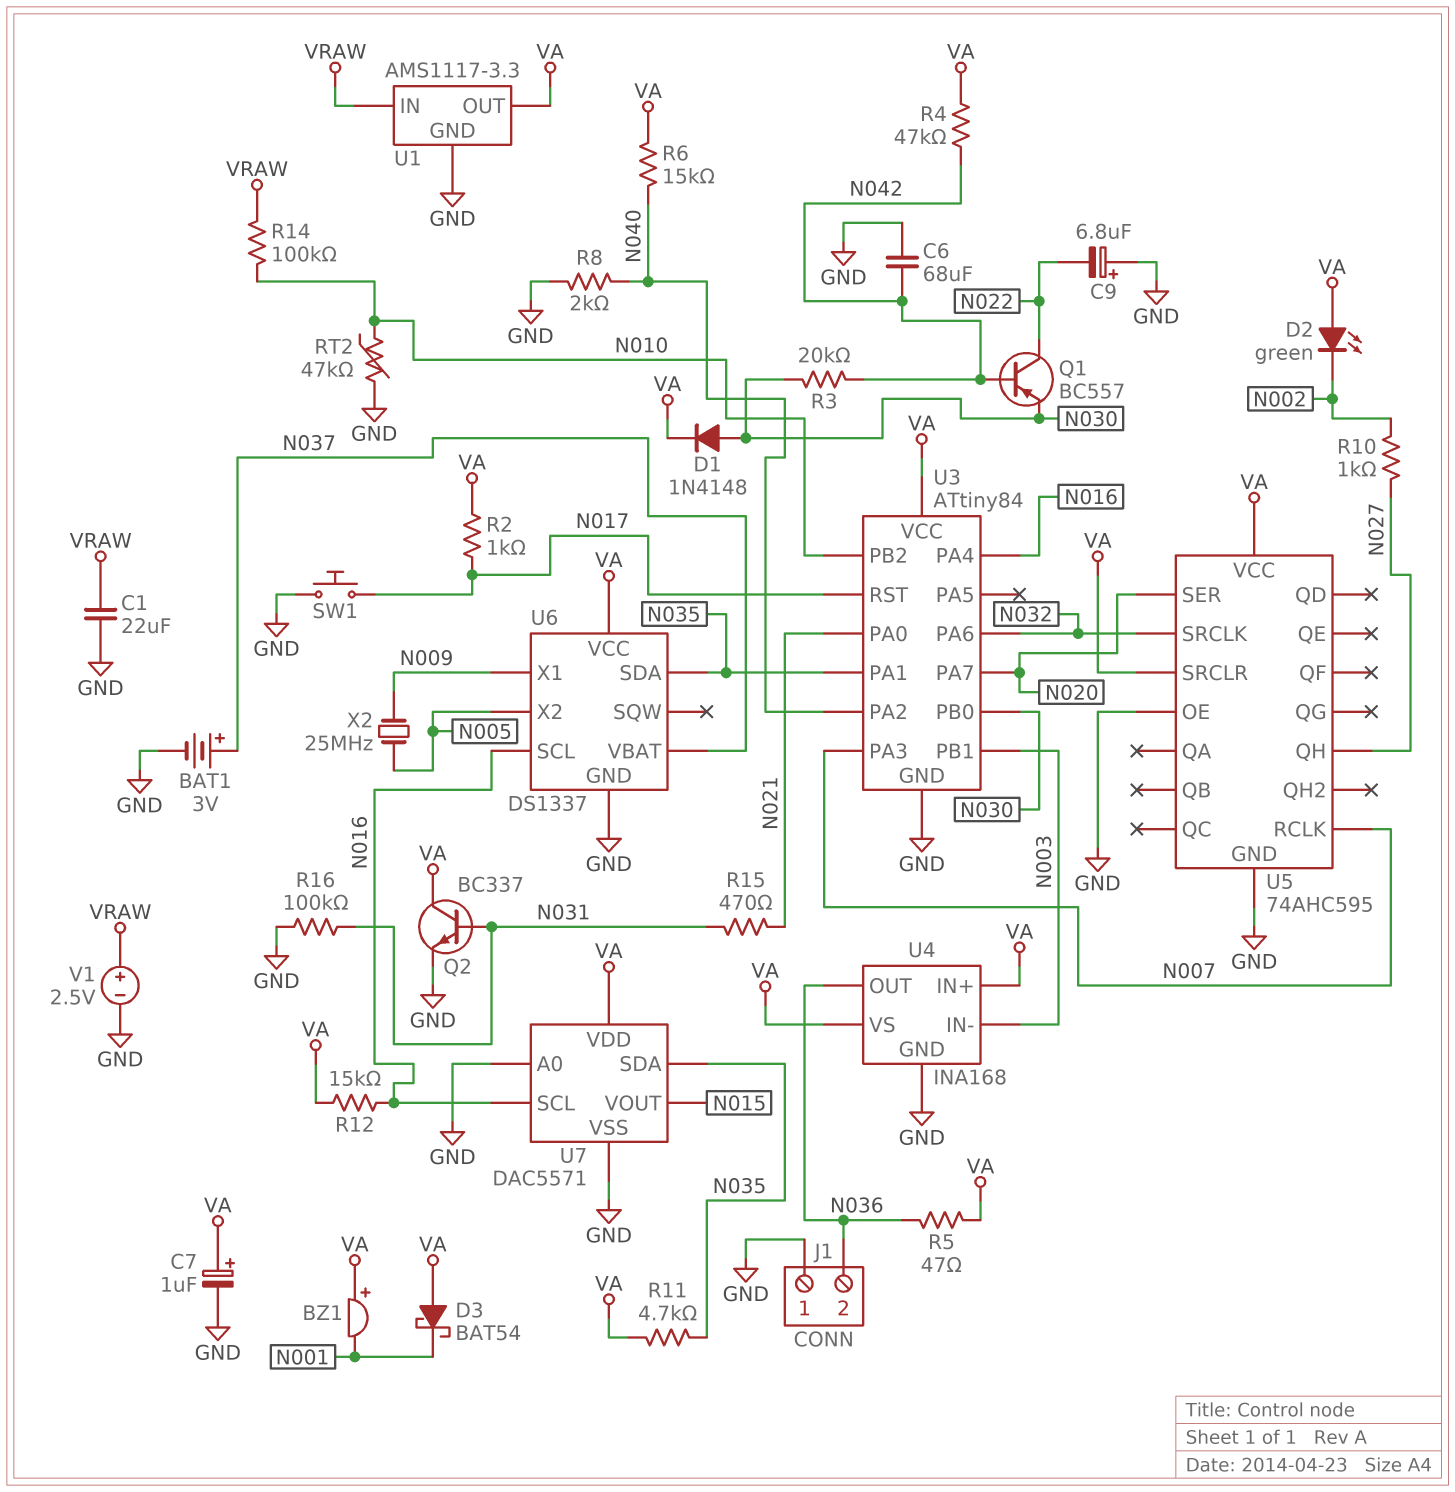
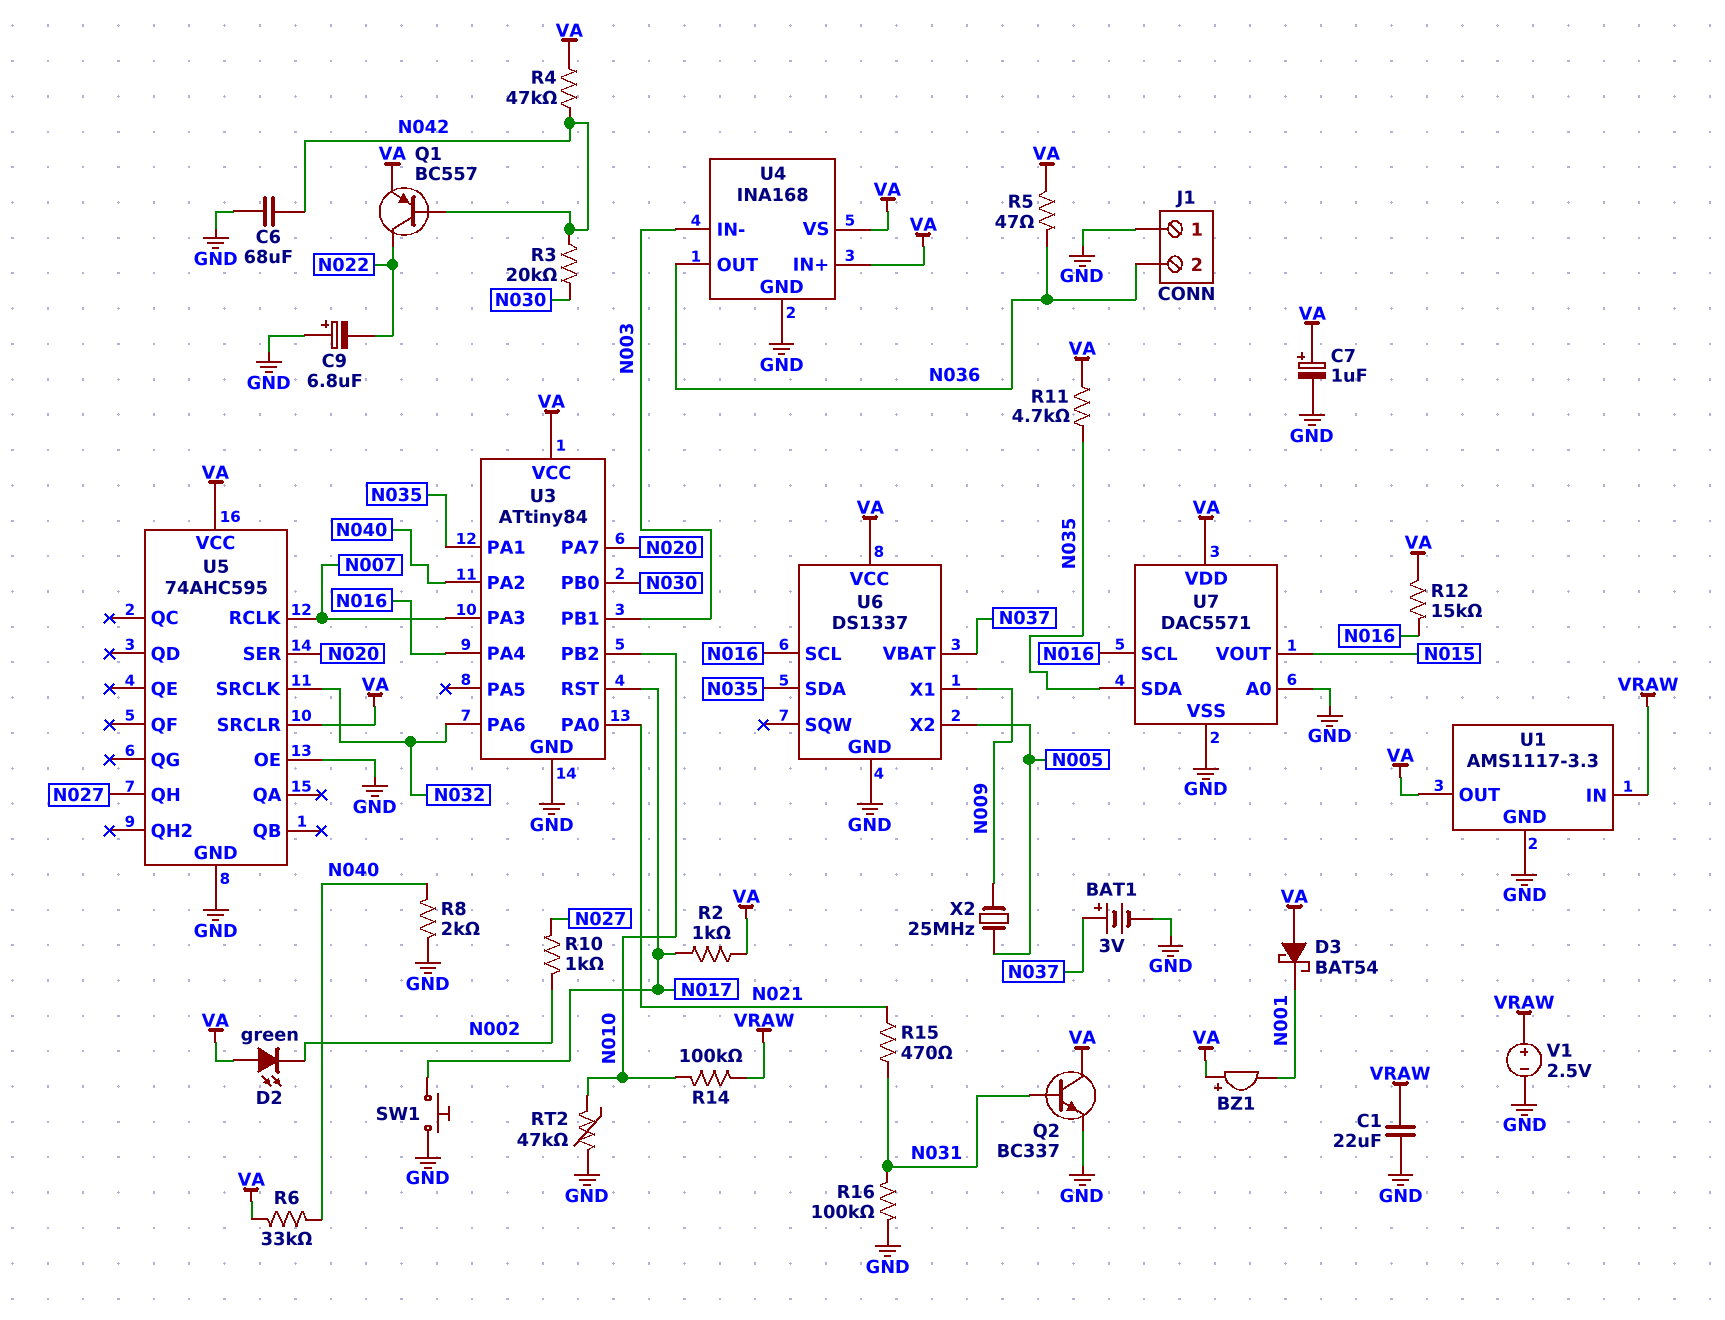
D1: diode 1N4148 (A N030, K VA) -> none
Q1: PNP BC557 (B N042, C N022, E N030) -> PNP BC557 (B N042, C N022, E VA)
R6: 15k (N040, VA) -> 33k (N040, VA)

